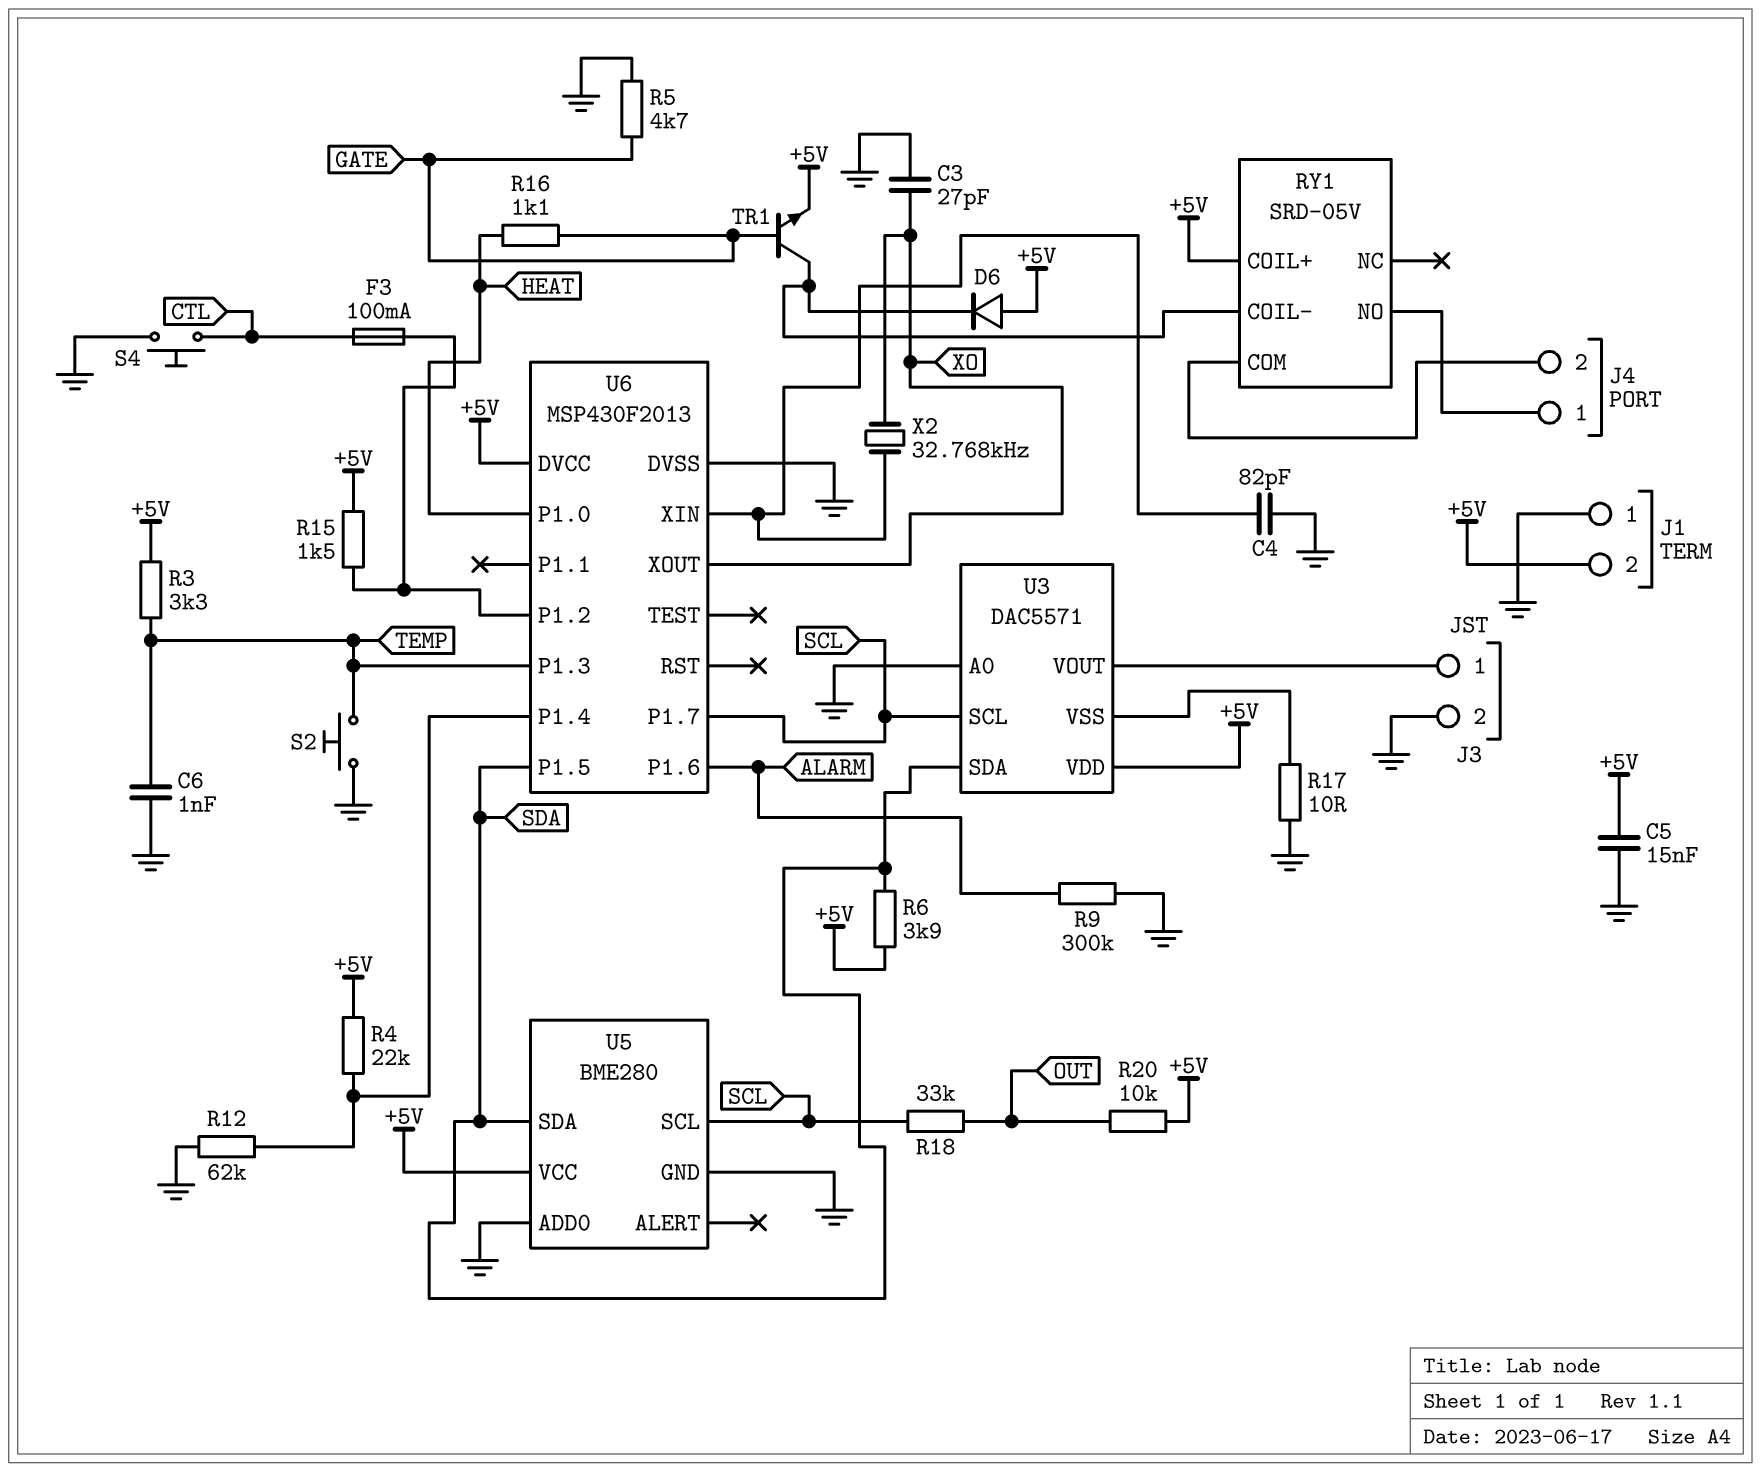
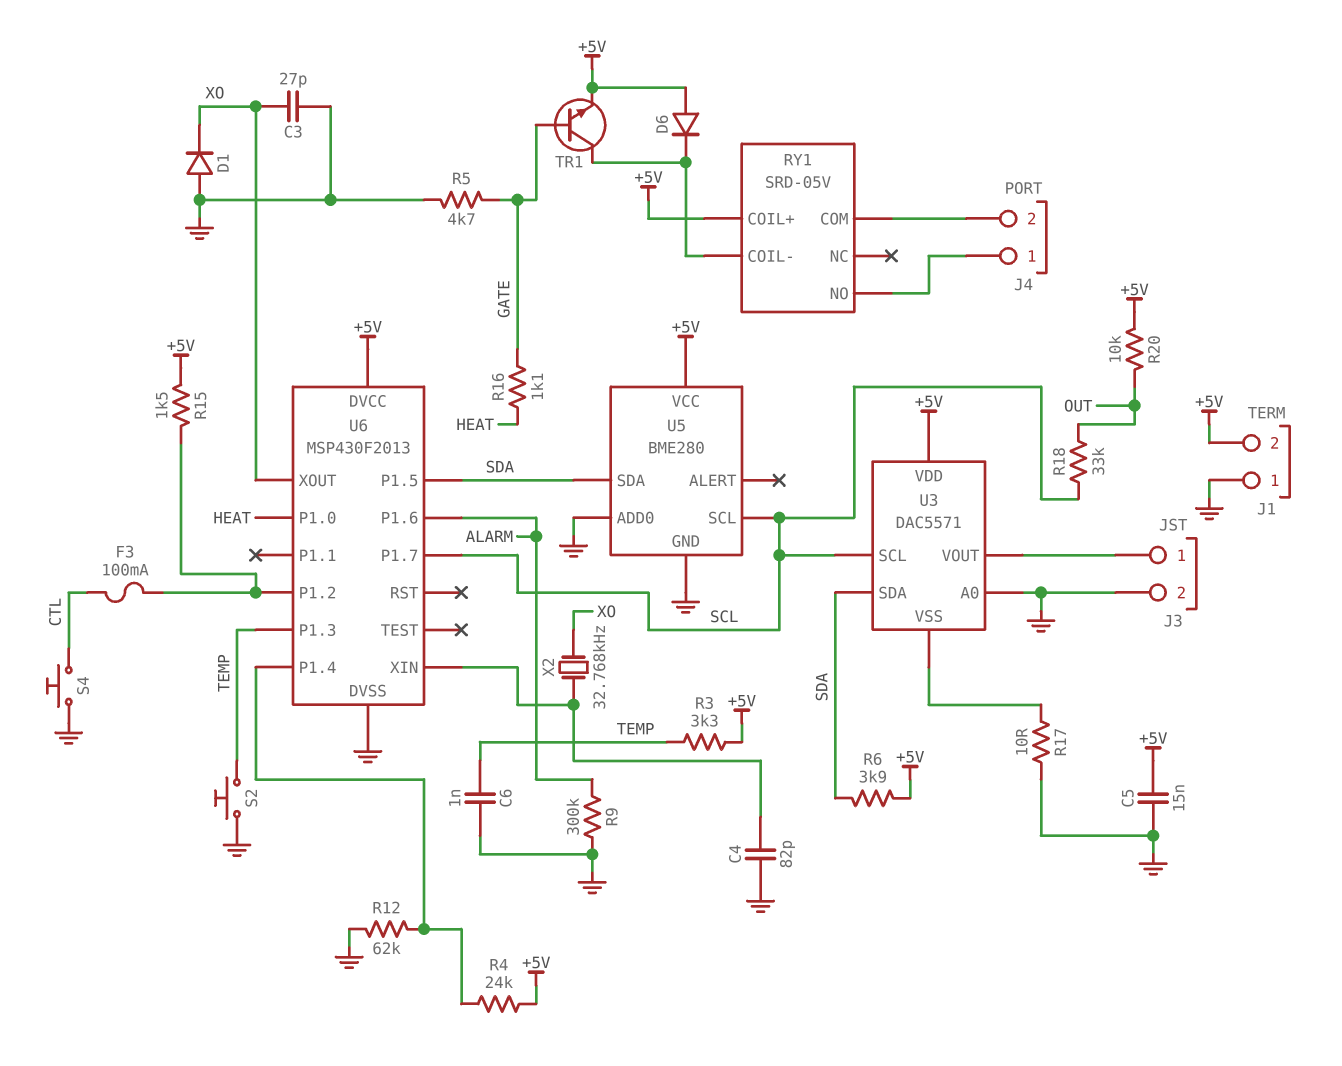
D1: none -> diode (A GND, K XO)
R4: 22k (+5V, U6/P1.4) -> 24k (+5V, U6/P1.4)

